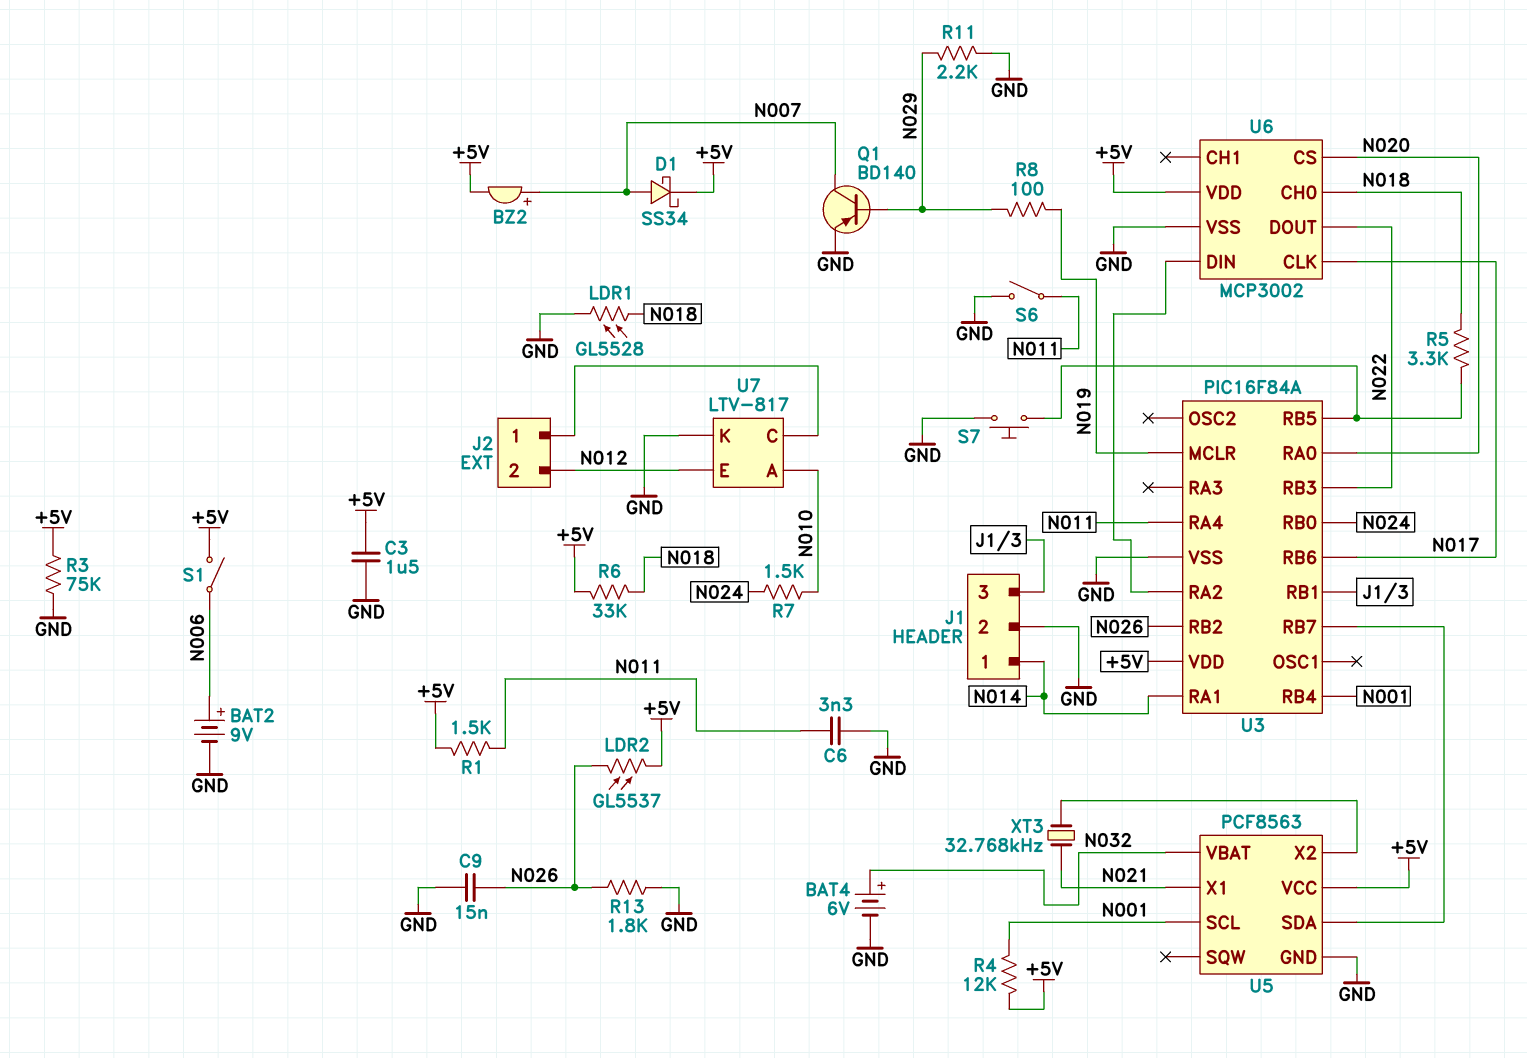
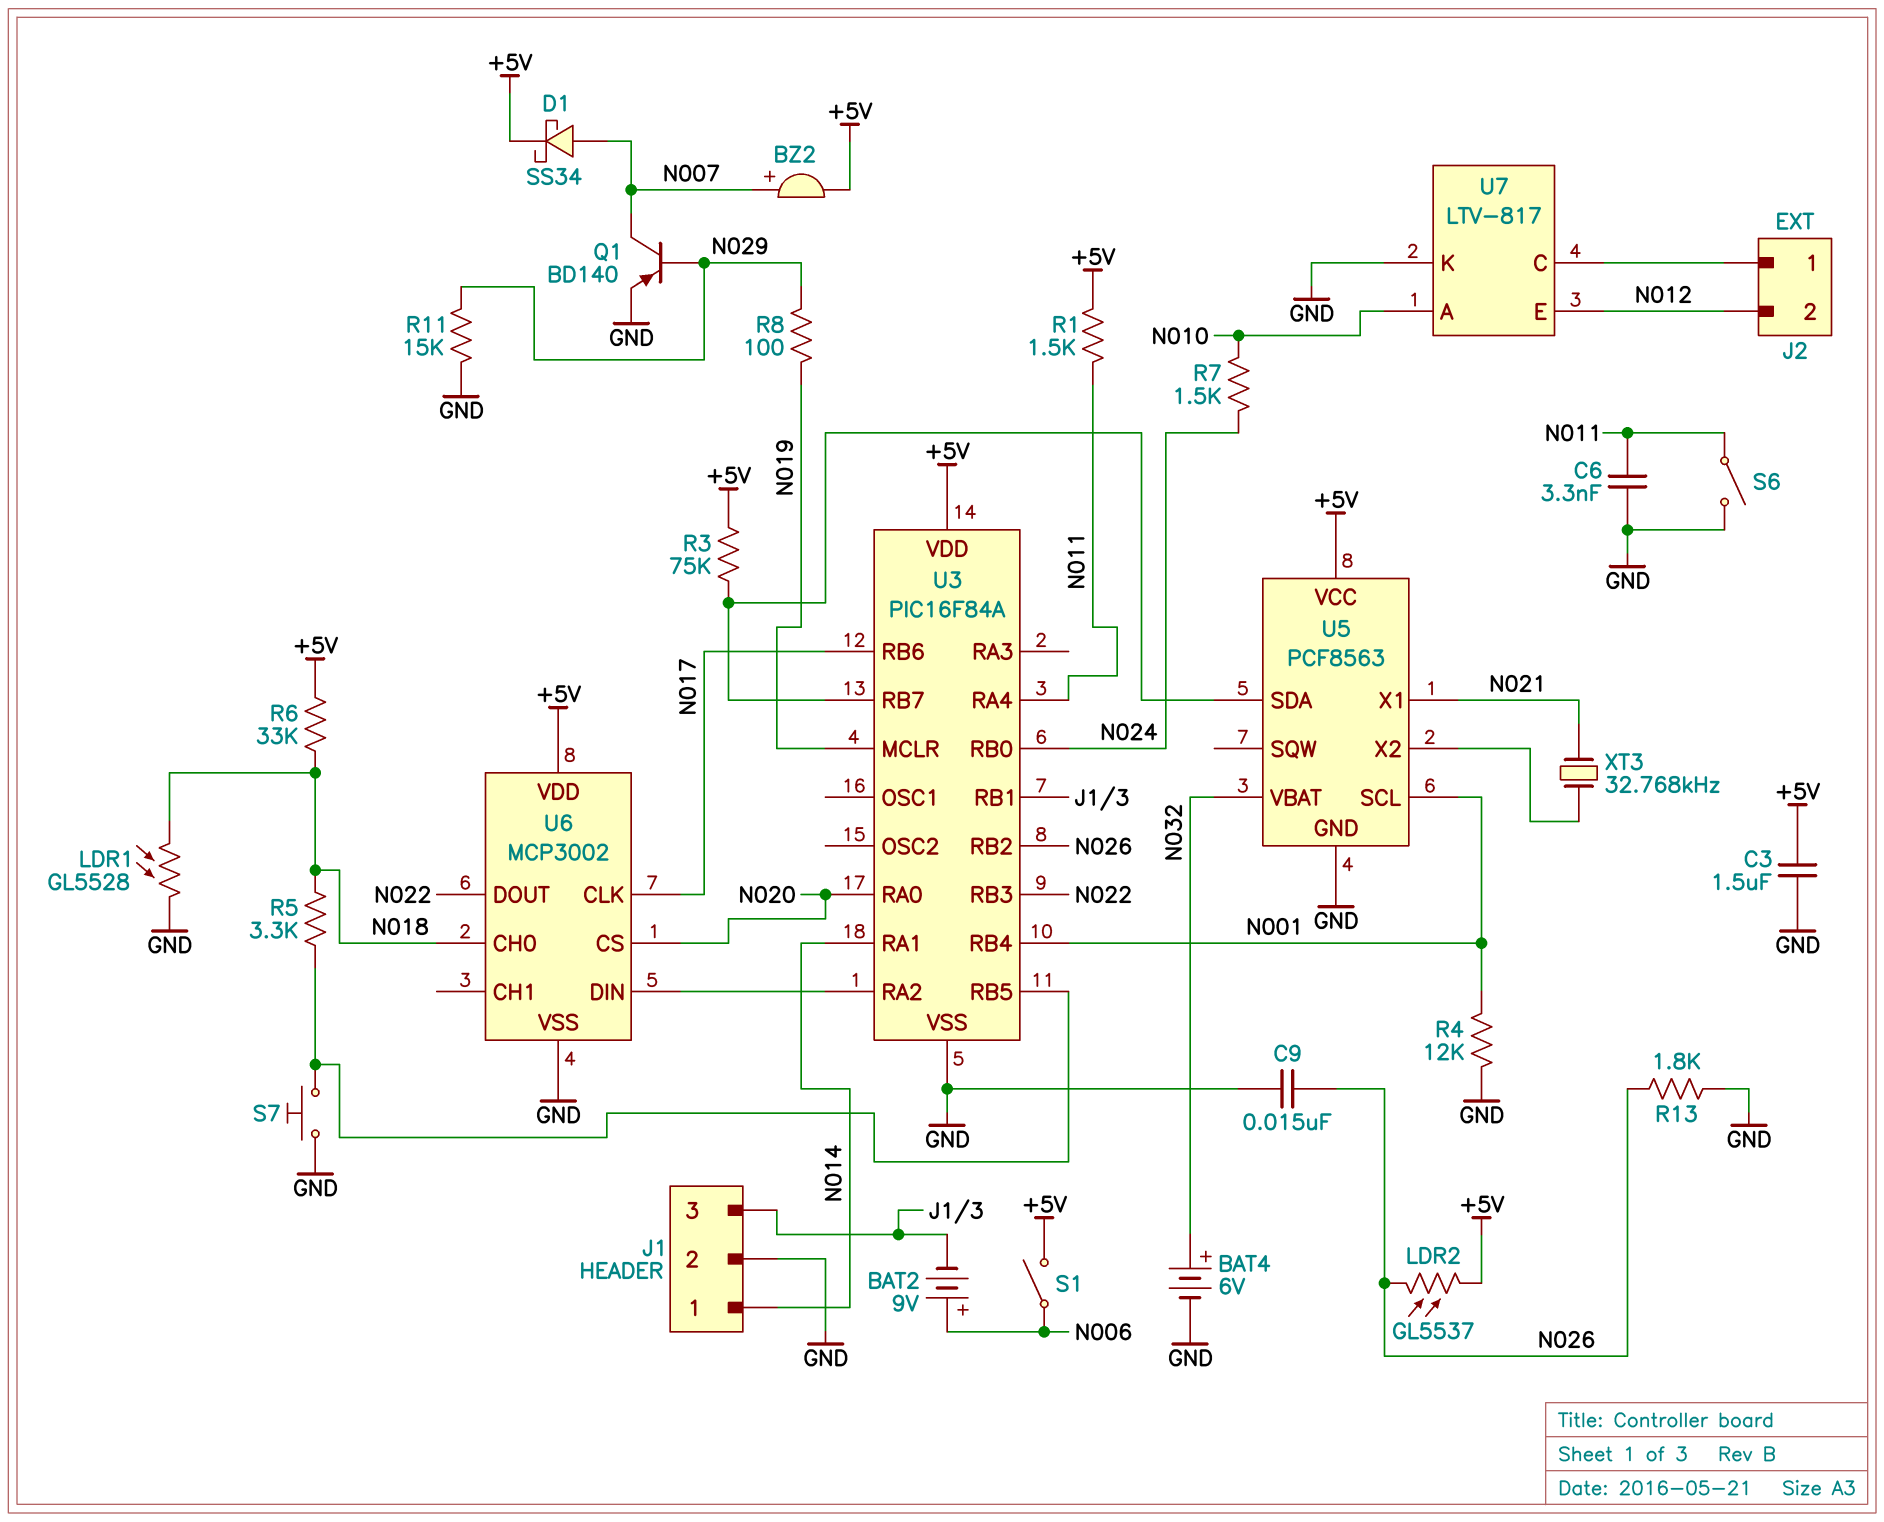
BAT2: 9V (plus N006, minus GND) -> 9V (plus N006, minus J1/3)
R3: 75k (+5V, GND) -> 75k (+5V, U3/RB7)
R4: 12k (+5V, N001) -> 12k (GND, N001)
R11: 2.2k (GND, N029) -> 15k (GND, N029)

